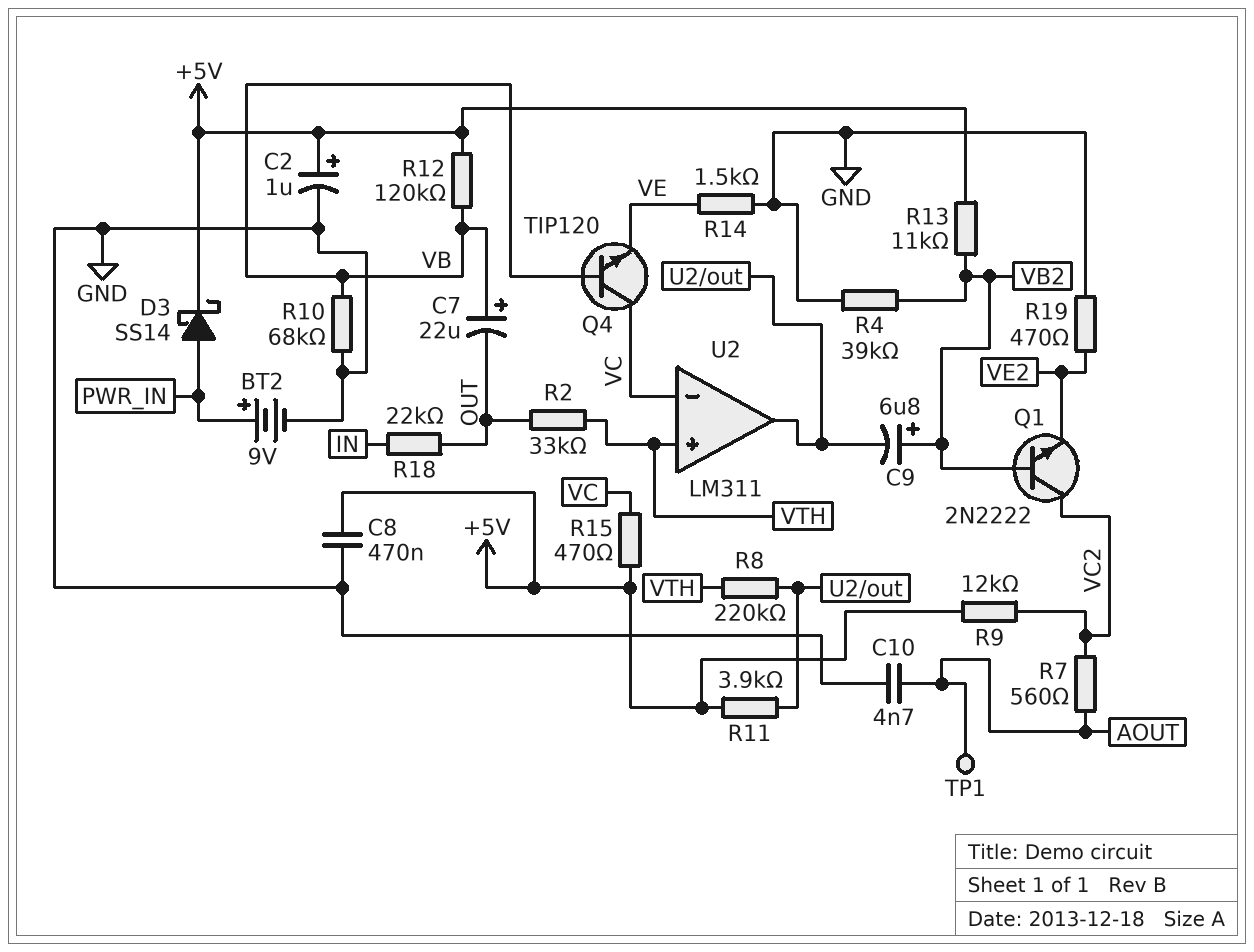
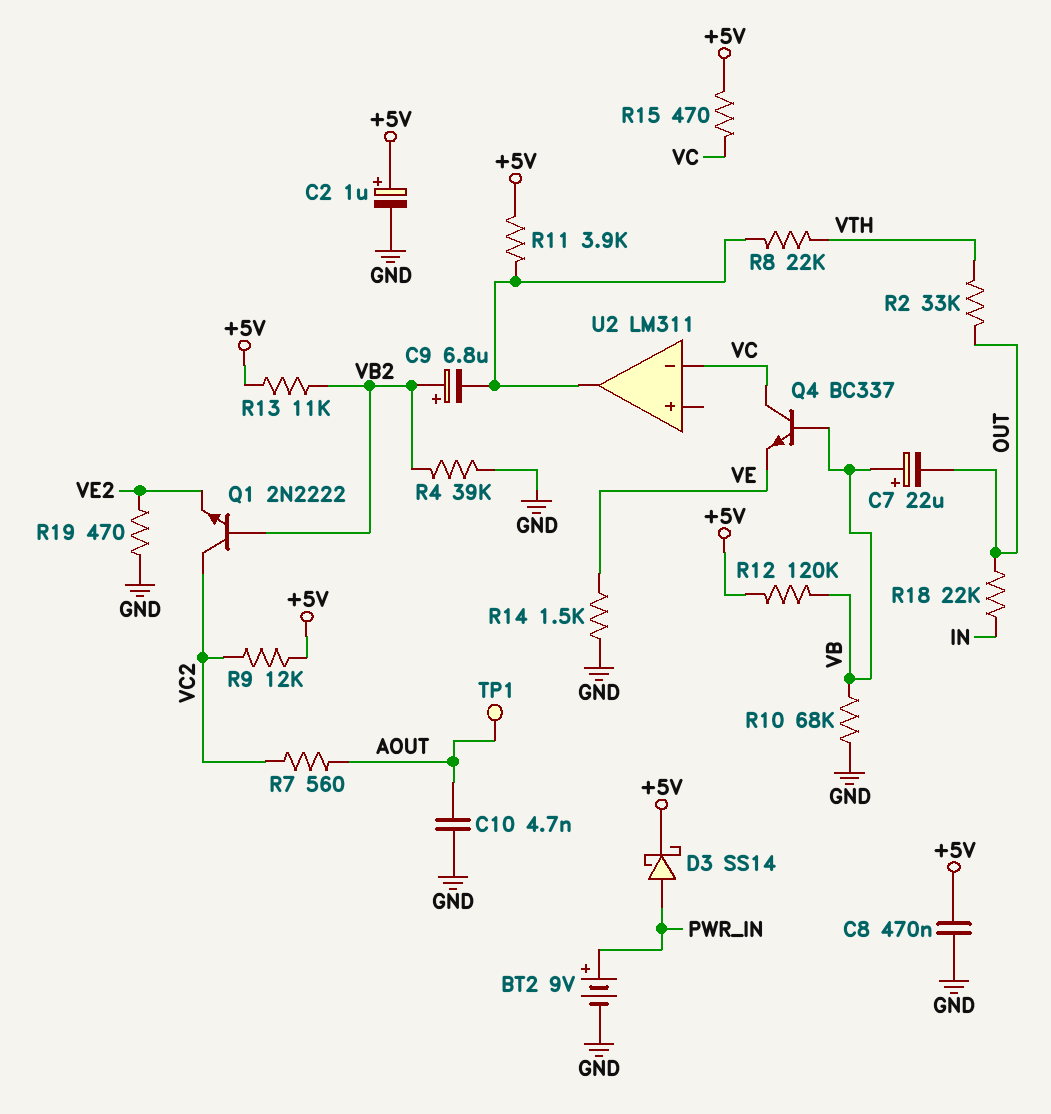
Q4: NPN TIP120 (B VB, C VC, E VE) -> NPN BC337 (B VB, C VC, E VE)
R8: 220k (U2/out, VTH) -> 22k (U2/out, VTH)
U2 pin in+: VTH -> none

